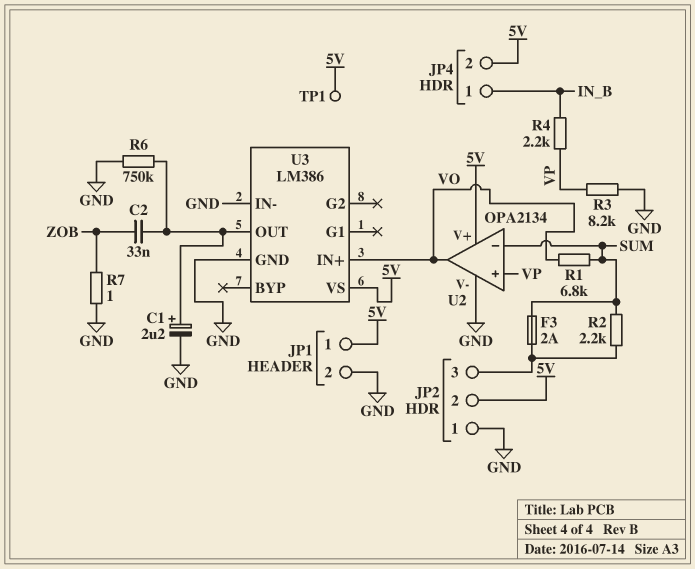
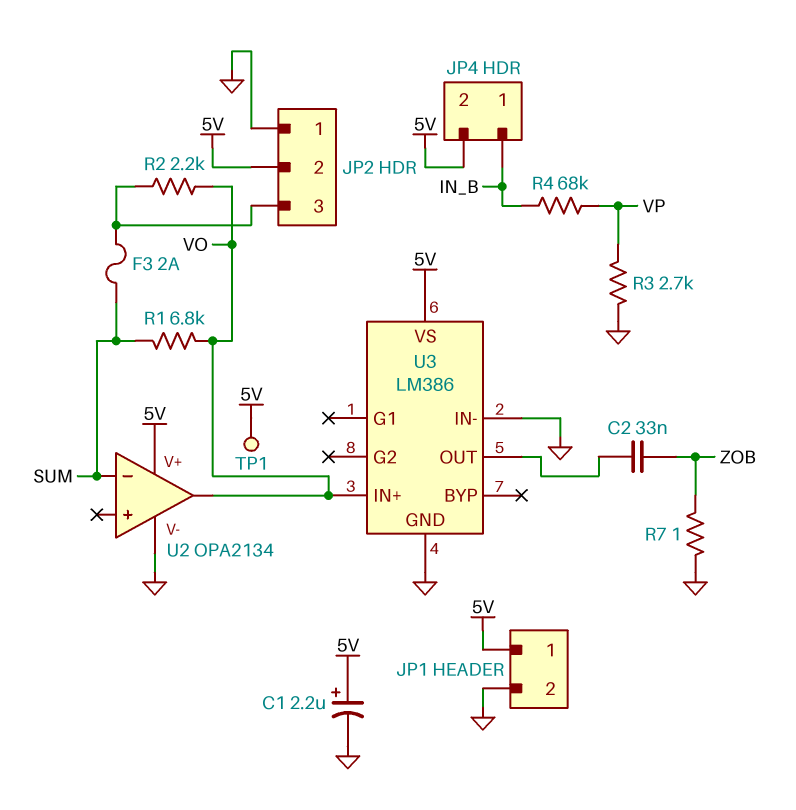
C1: 2.2uF (plus U3/OUT, minus GND) -> 2.2uF (plus 5V, minus GND)
R2: 2.2k (JP2/3, SUM) -> 2.2k (JP2/3, VO)
R3: 8.2k (GND, VP) -> 2.7k (GND, VP)
R4: 2.2k (IN_B, VP) -> 68k (IN_B, VP)
R6: 750k (GND, U3/OUT) -> none
U2 pin in+: VP -> none

